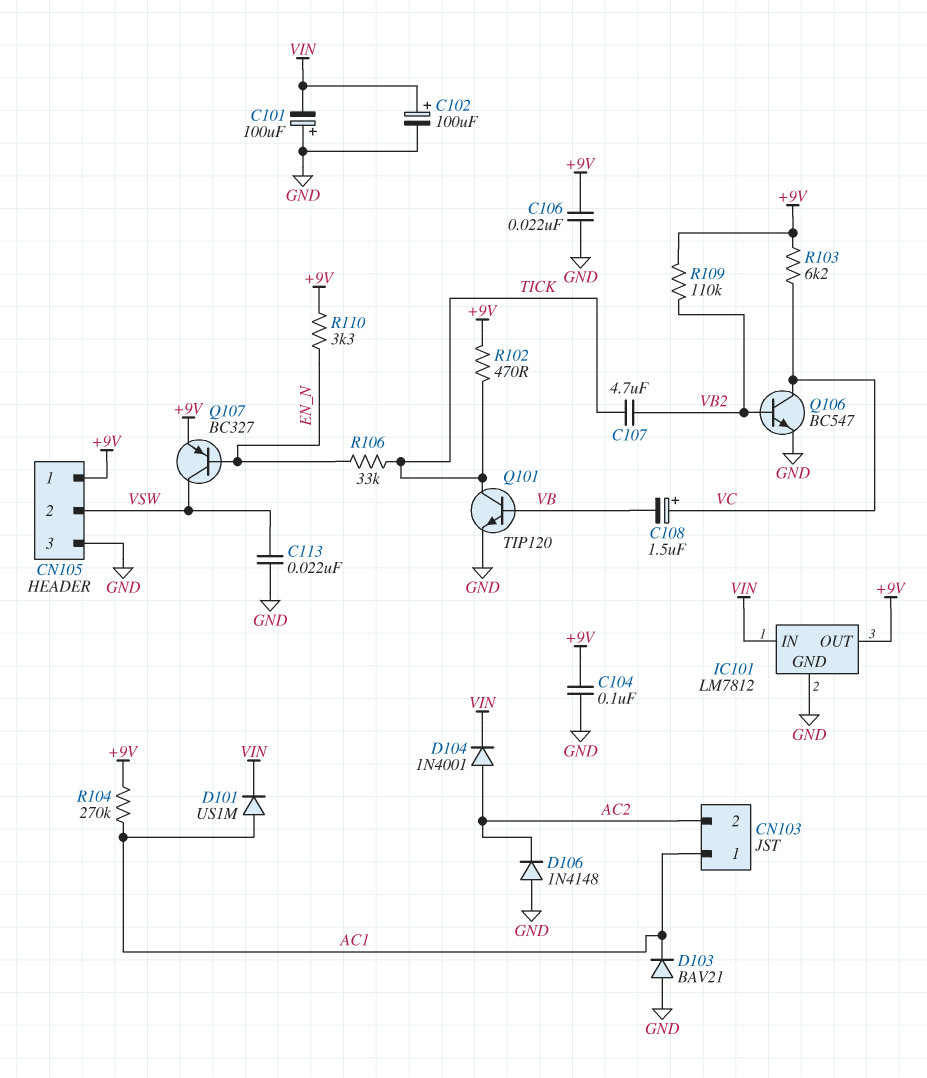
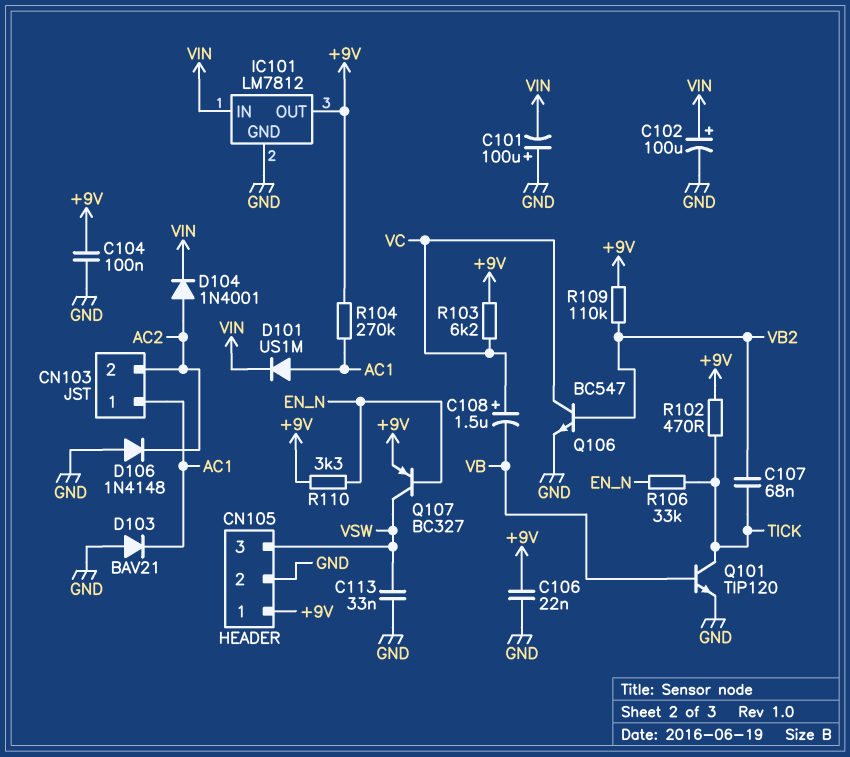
C107: 4.7uF (TICK, VB2) -> 68nF (TICK, VB2)
C113: 22nF (GND, VSW) -> 33nF (GND, VSW)
CN105 pin 2: VSW -> GND
CN105 pin 3: GND -> VSW

